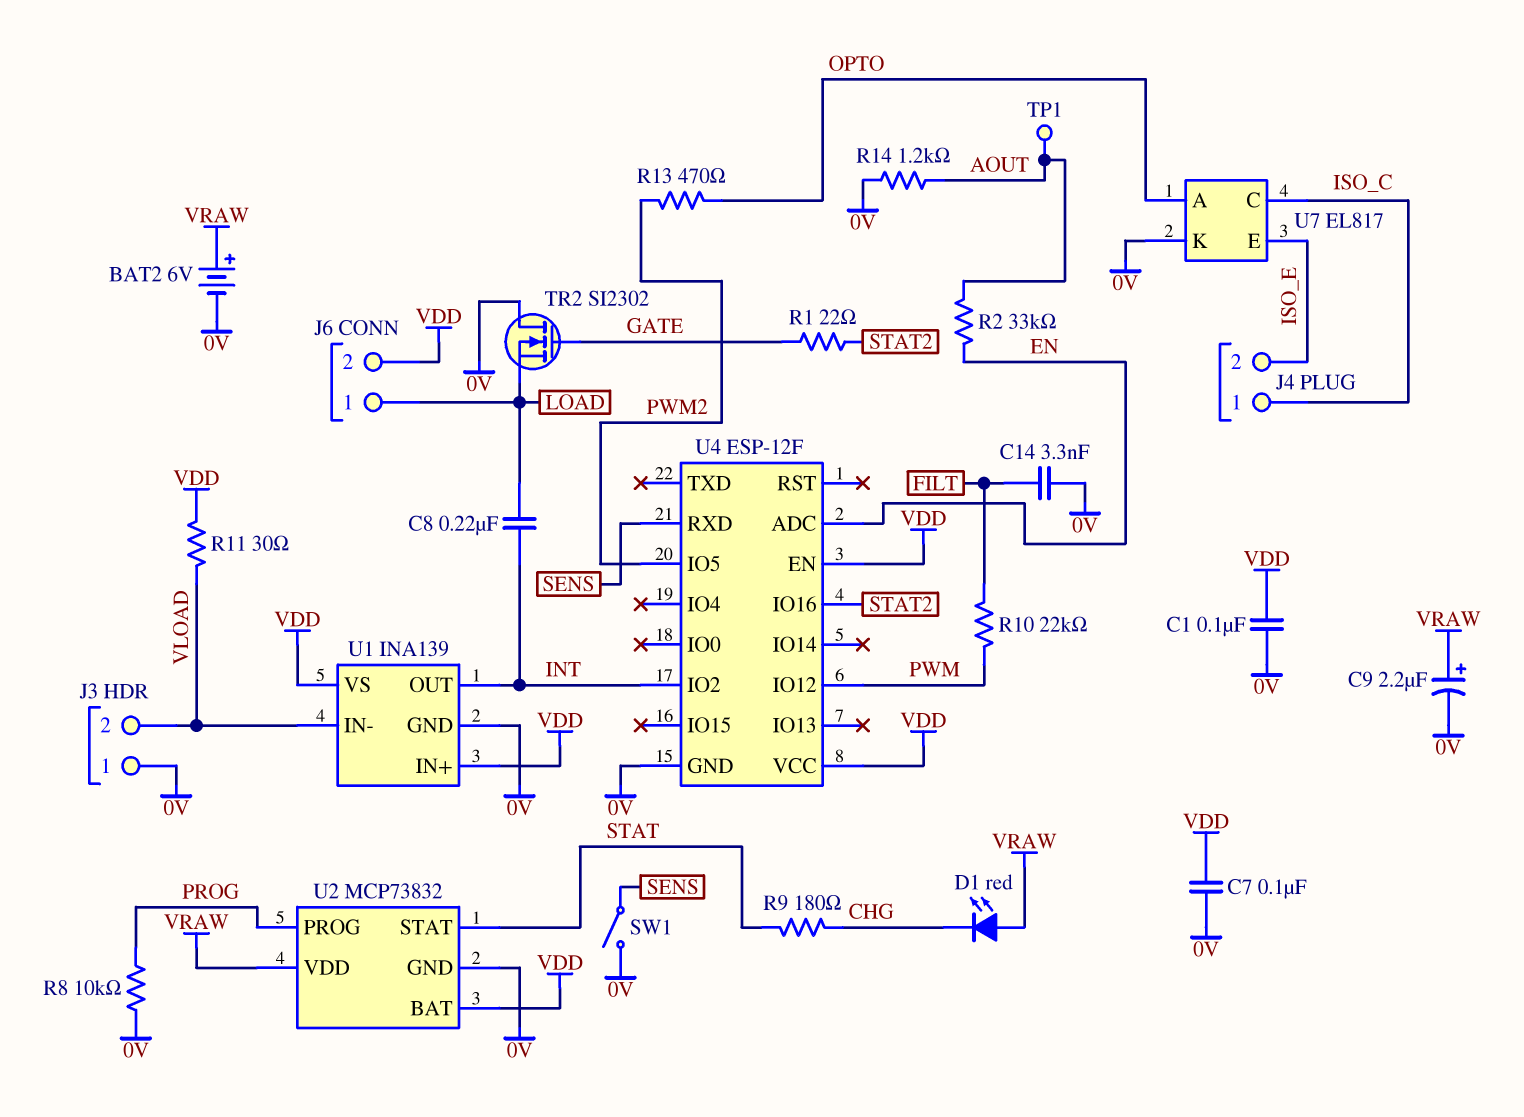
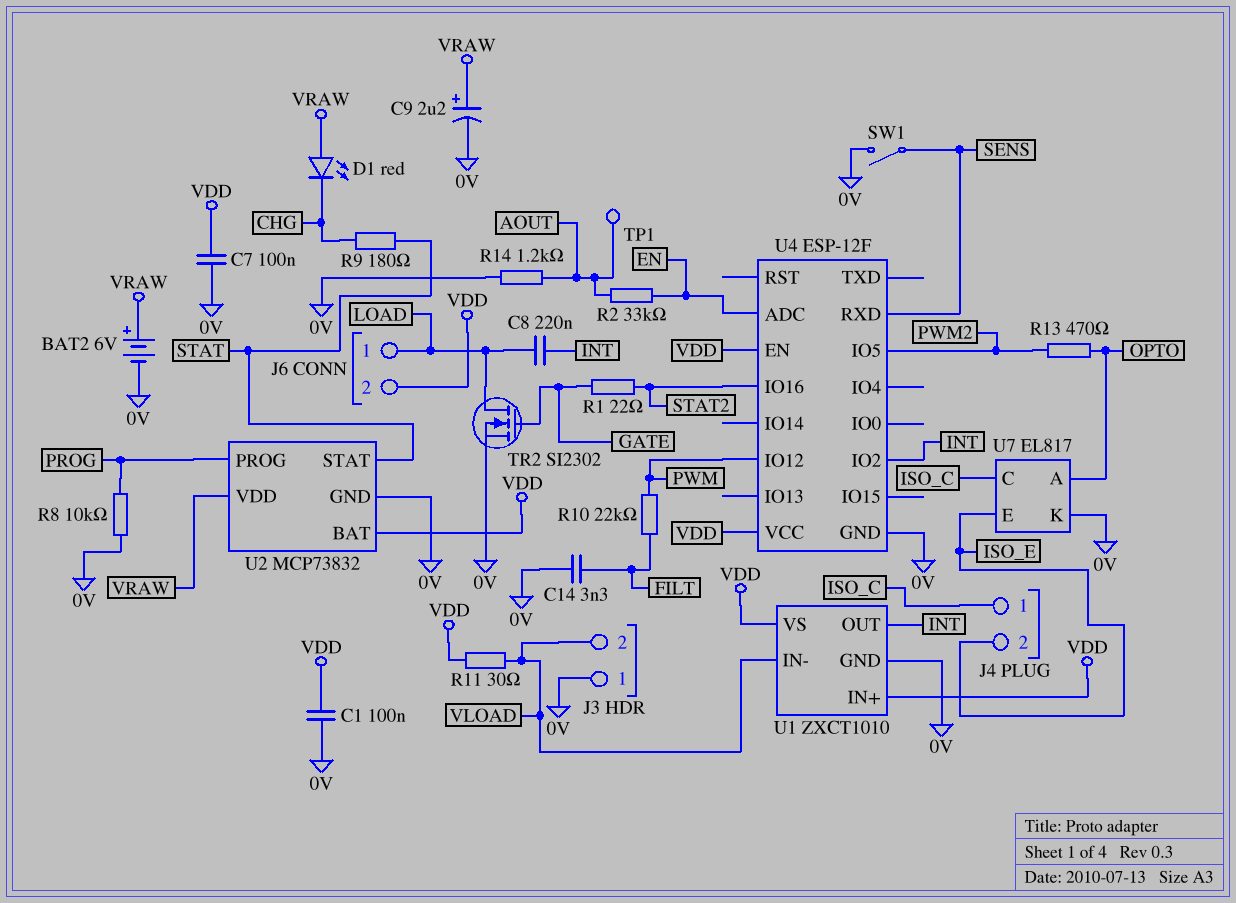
TR2: NMOS SI2302 (G GATE, D 0V, S LOAD) -> NMOS SI2302 (G GATE, D LOAD, S 0V)
U1: INA139 -> ZXCT1010

